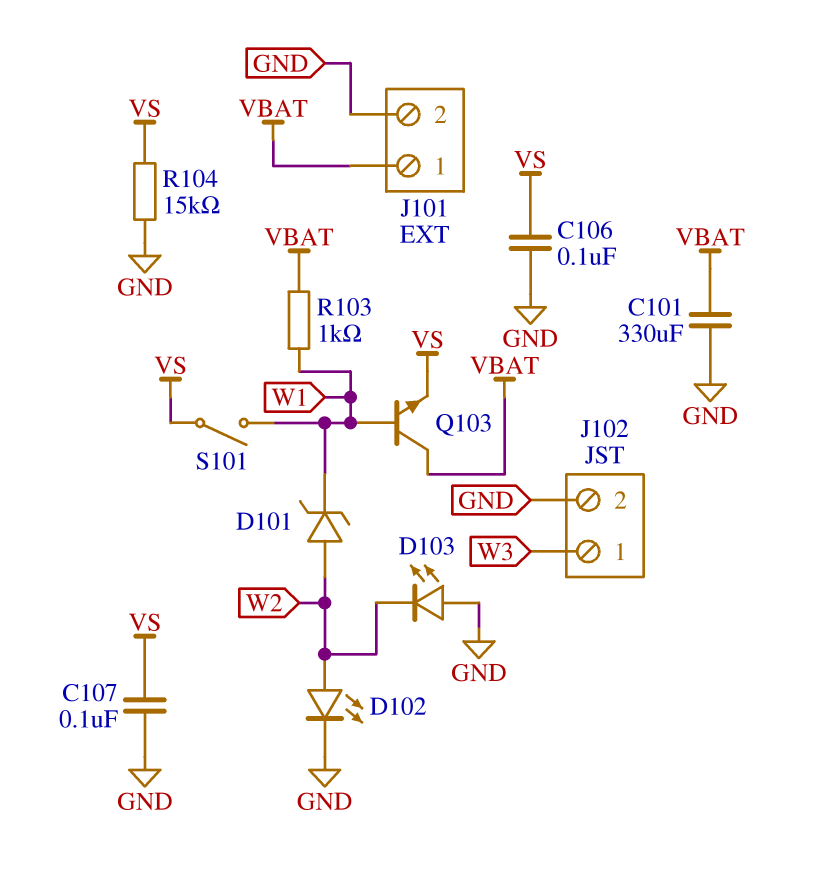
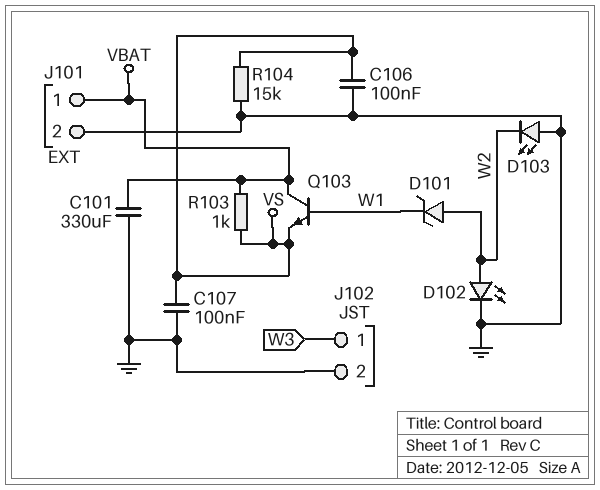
R103: 1k (VBAT, W1) -> 1k (VBAT, VS)
S101: switch (VS, W1) -> none

